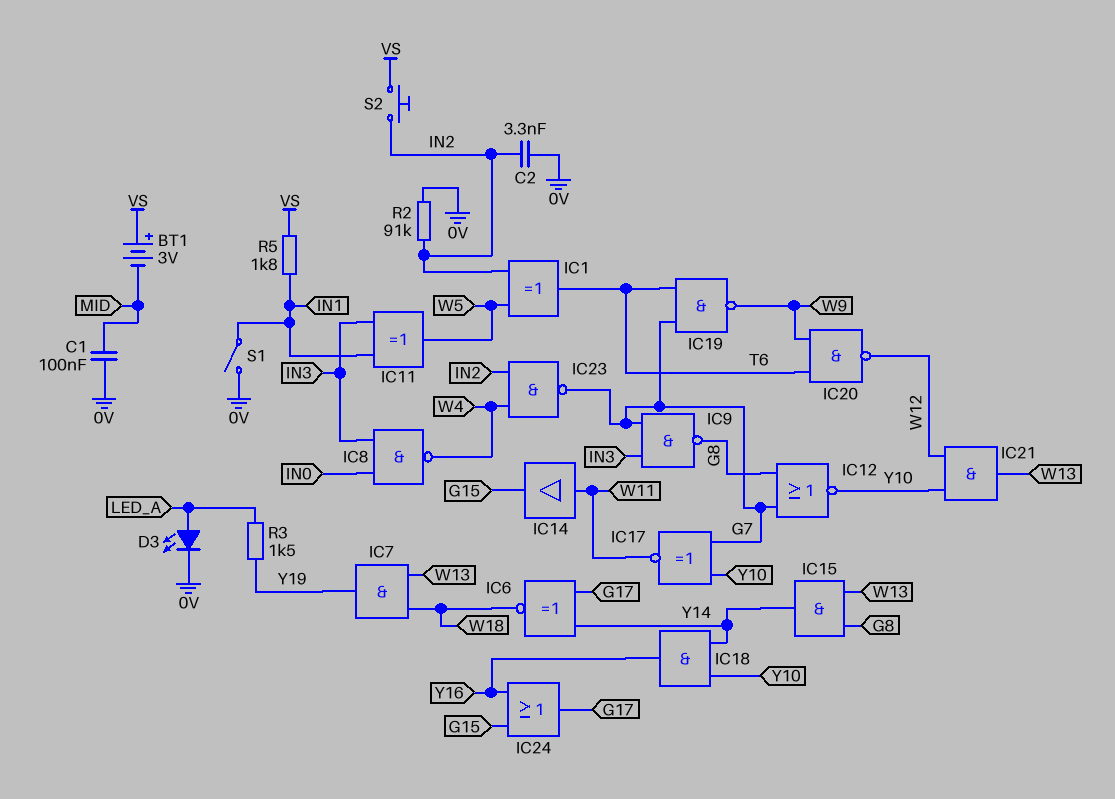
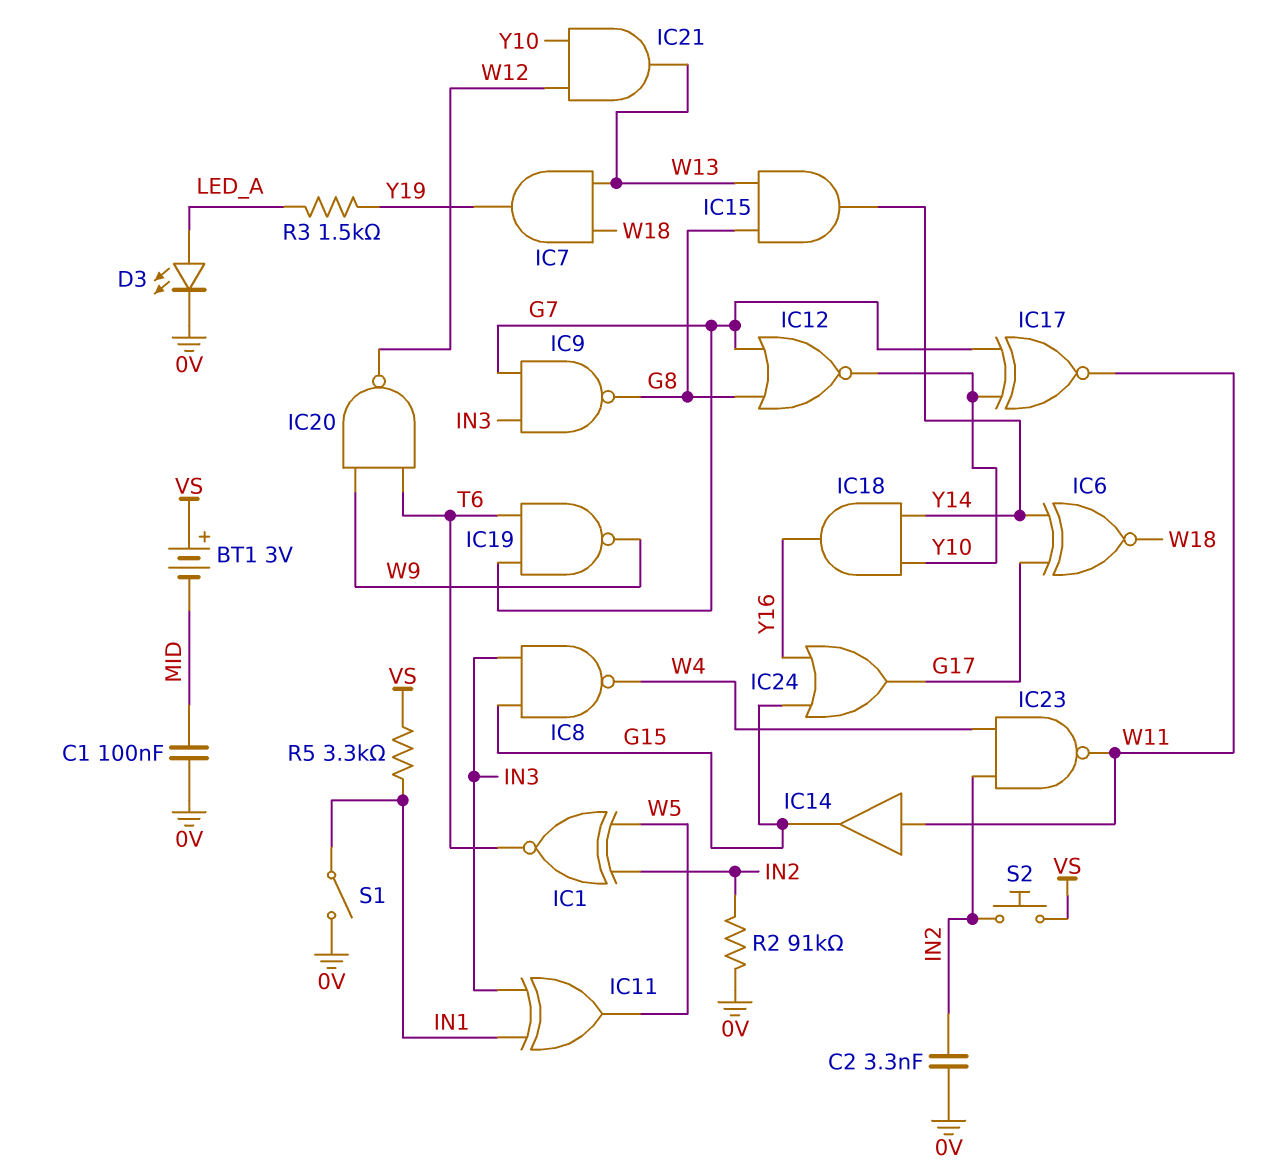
IC1: XOR (in IN2, in W5, out T6) -> XNOR (in IN2, in W5, out T6)
IC8: NAND (in IN0, in IN3, out W4) -> NAND (in G15, in IN3, out W4)
IC23: NAND (in IN2, in W4, out G7) -> NAND (in IN2, in W4, out W11)
R5: 1.8k (IN1, VS) -> 3.3k (IN1, VS)

